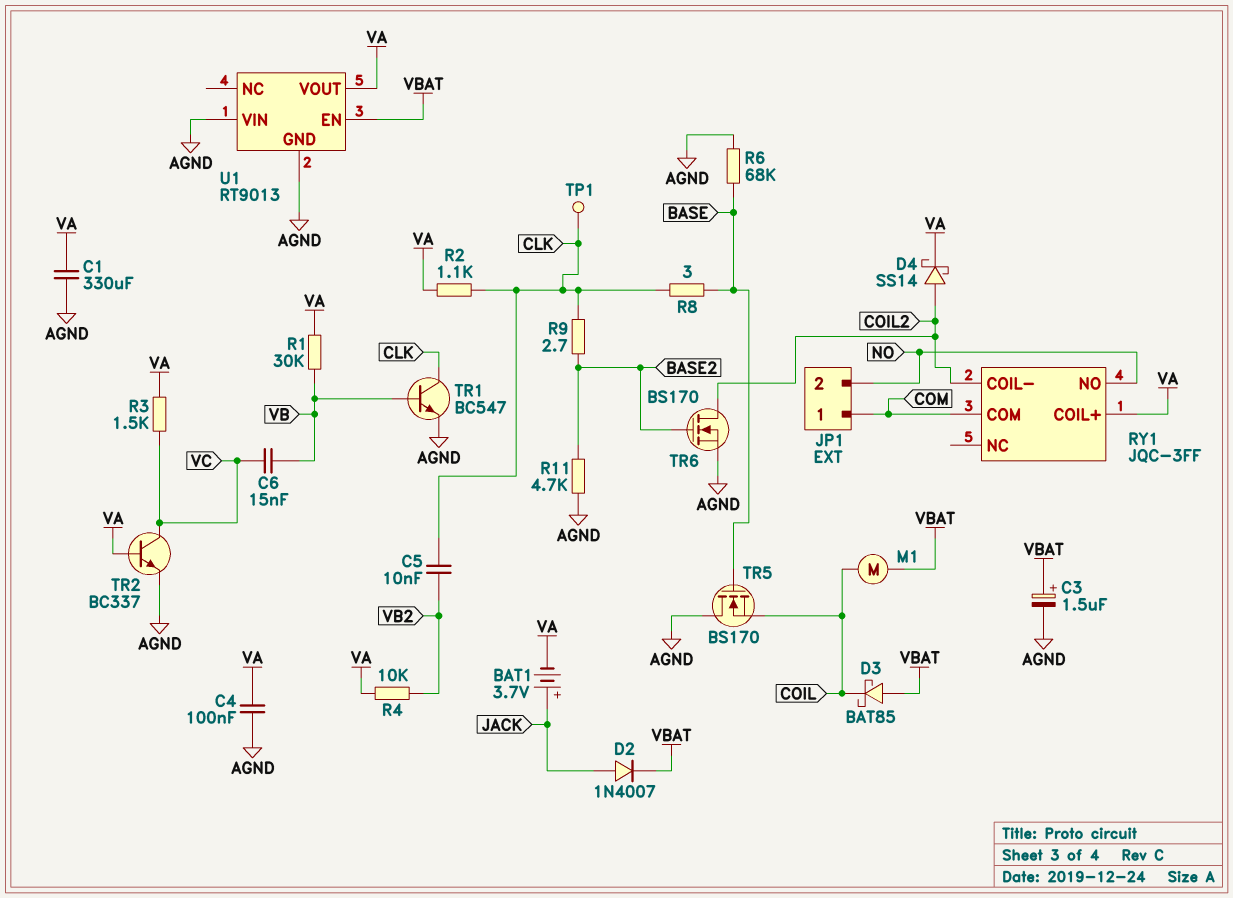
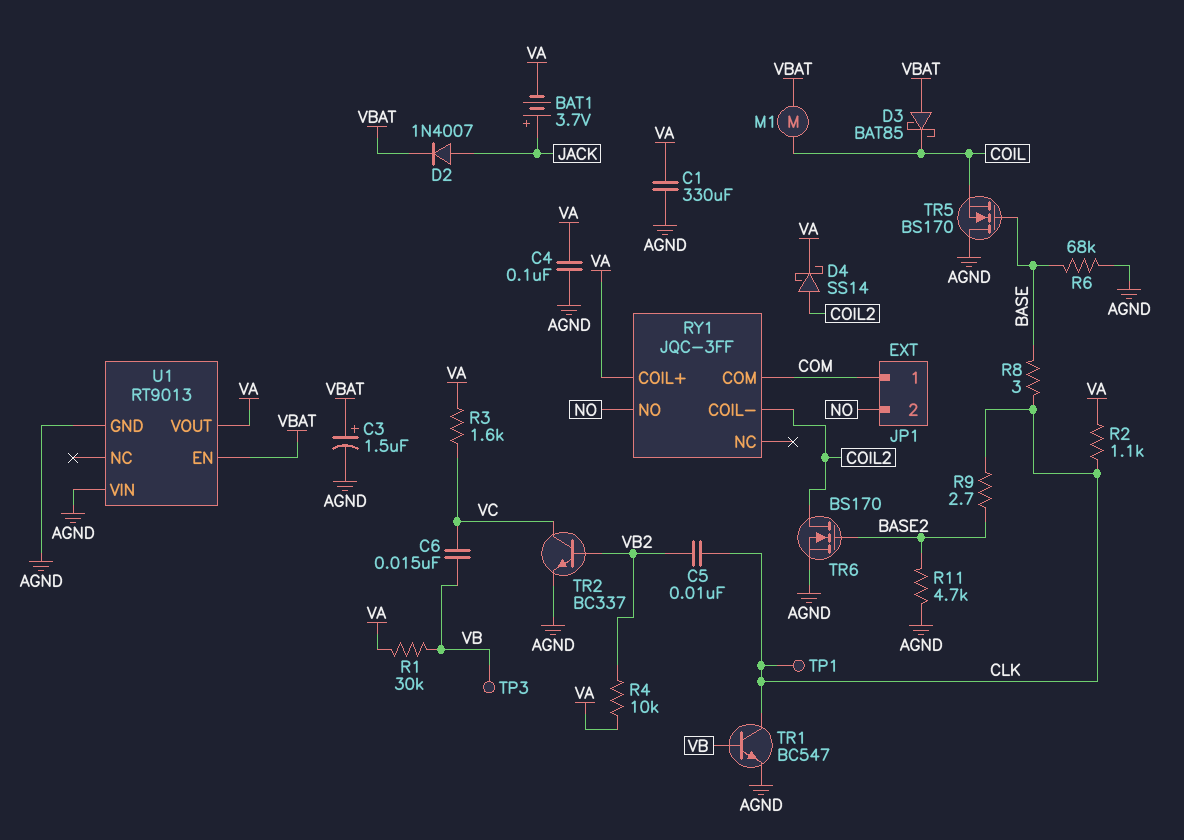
R3: 1.5k (VA, VC) -> 1.6k (VA, VC)
TP3: none -> test point (VB)
TR2: NPN BC337 (B VA, C VC, E AGND) -> NPN BC337 (B VB2, C VC, E AGND)

